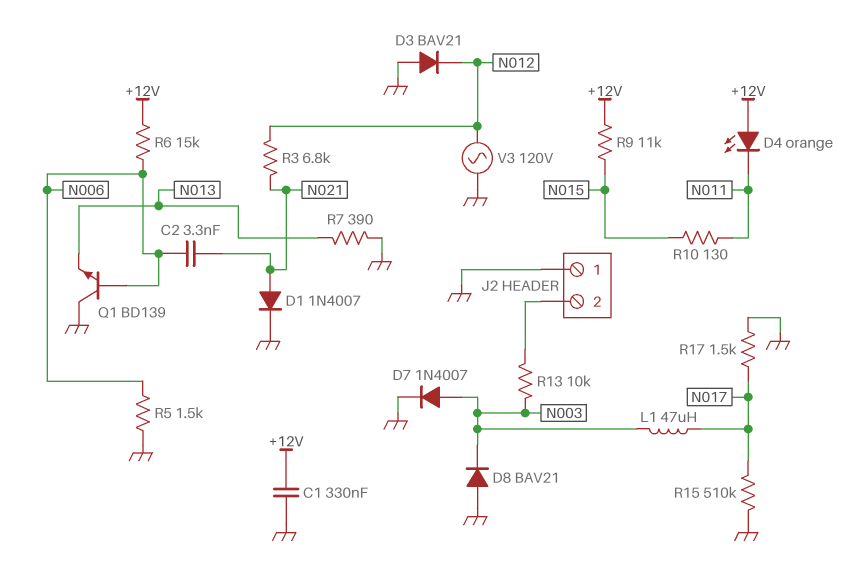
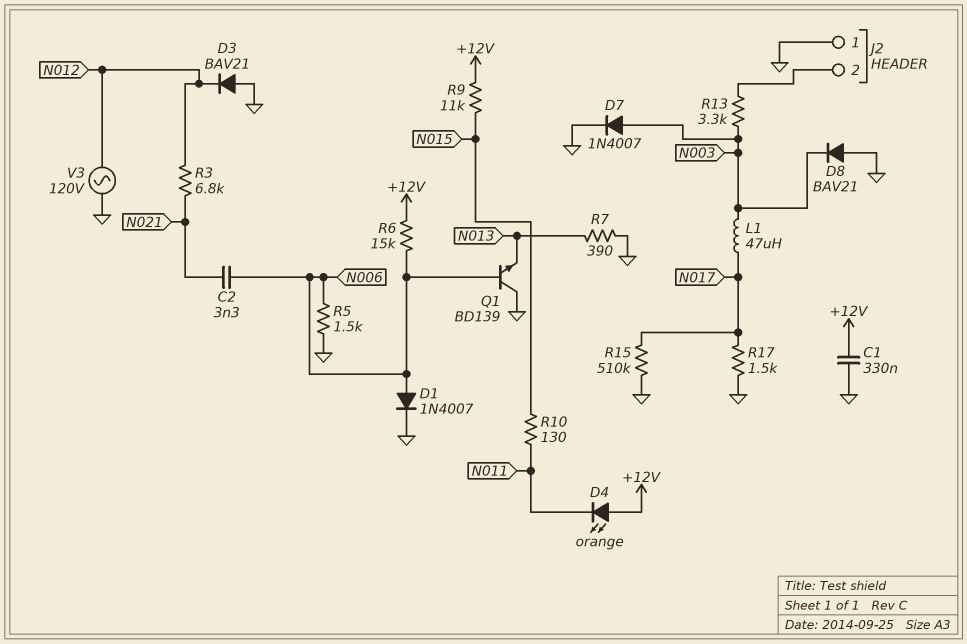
D1: diode 1N4007 (A N021, K GND) -> diode 1N4007 (A N006, K GND)
R13: 10k (J2/2, N003) -> 3.3k (J2/2, N003)

